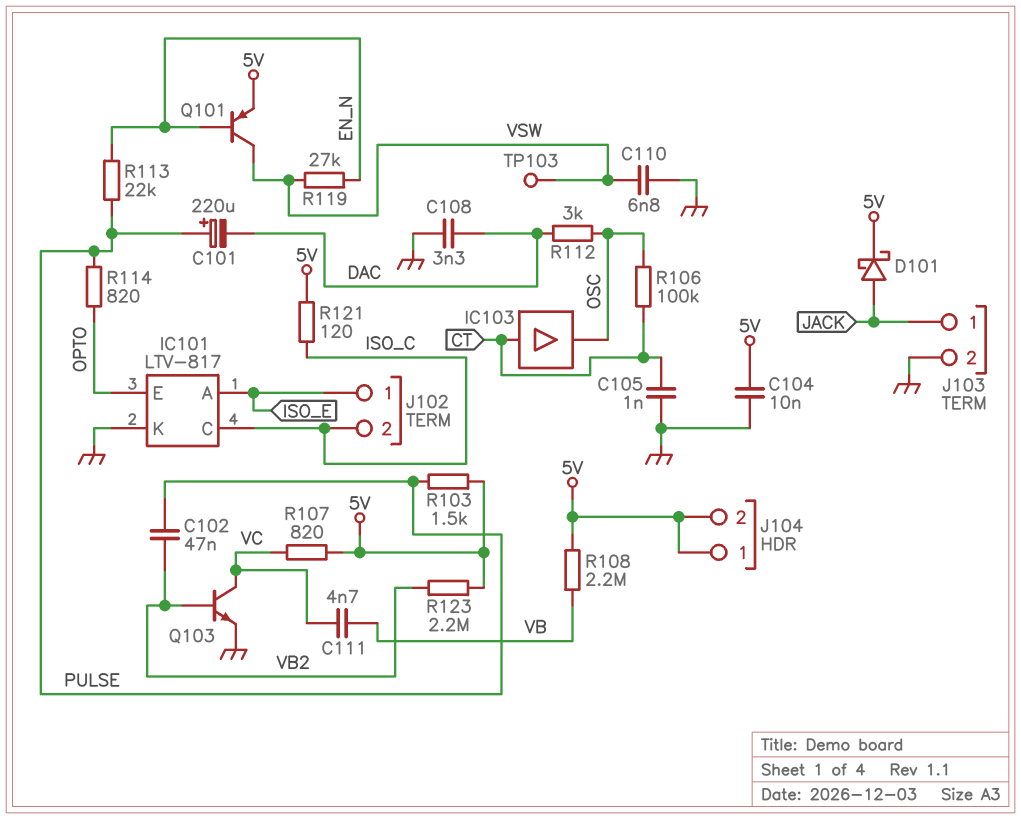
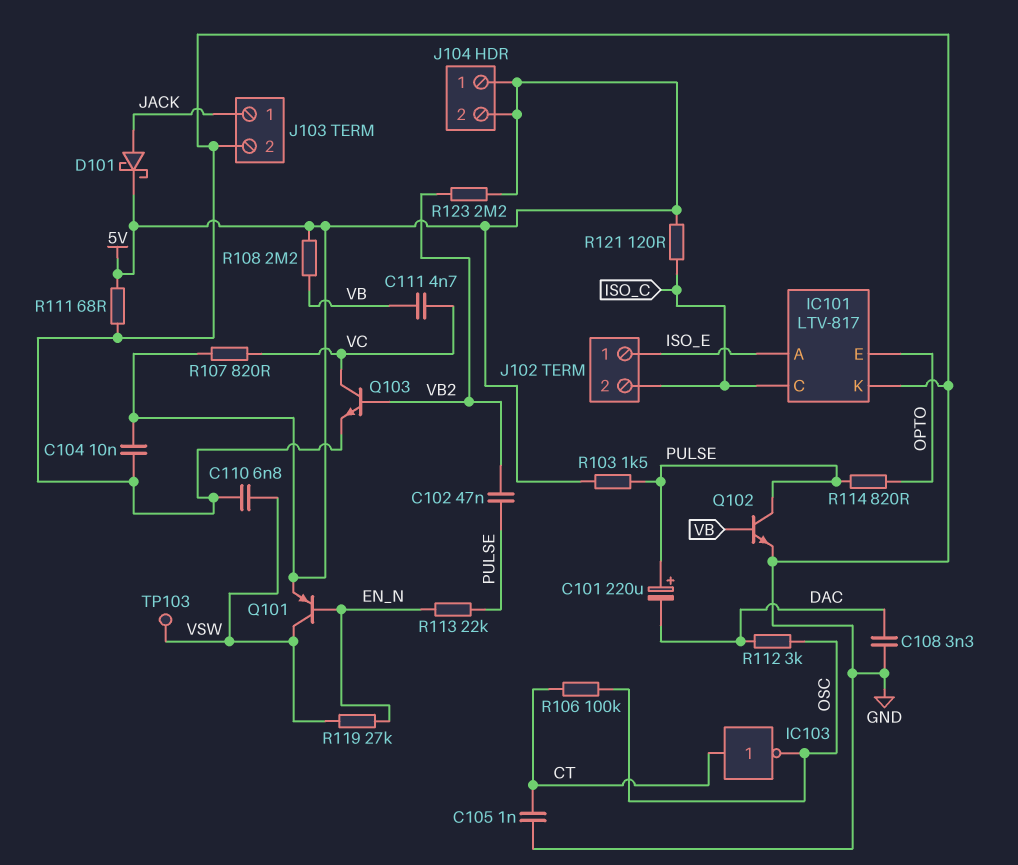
IC103: buffer (in CT, out OSC) -> NOT (in CT, out OSC)
Q102: none -> NPN (B VB, C PULSE, E GND)
R111: none -> 68 (5V, GND)

